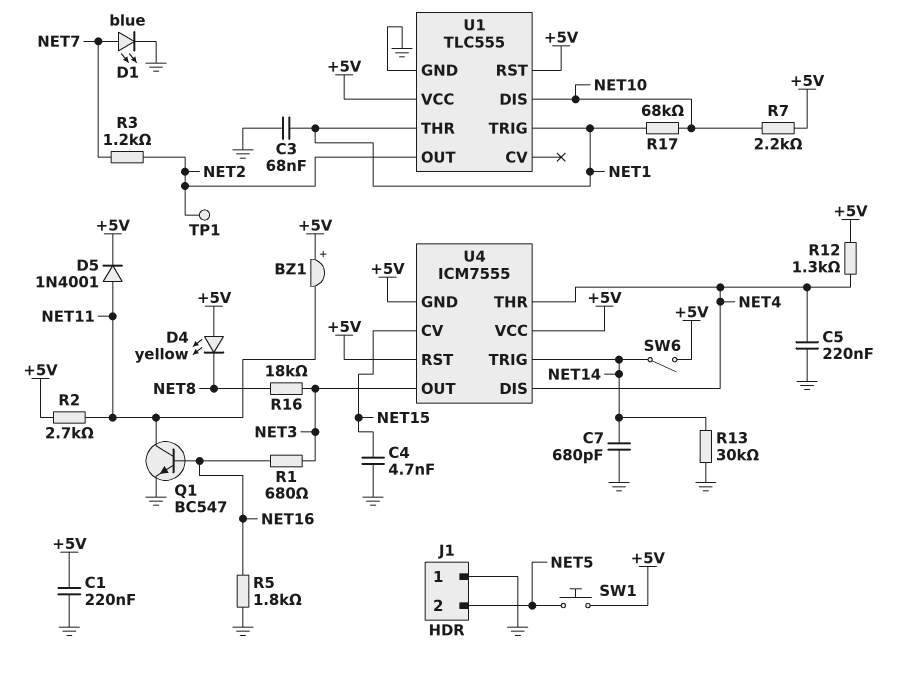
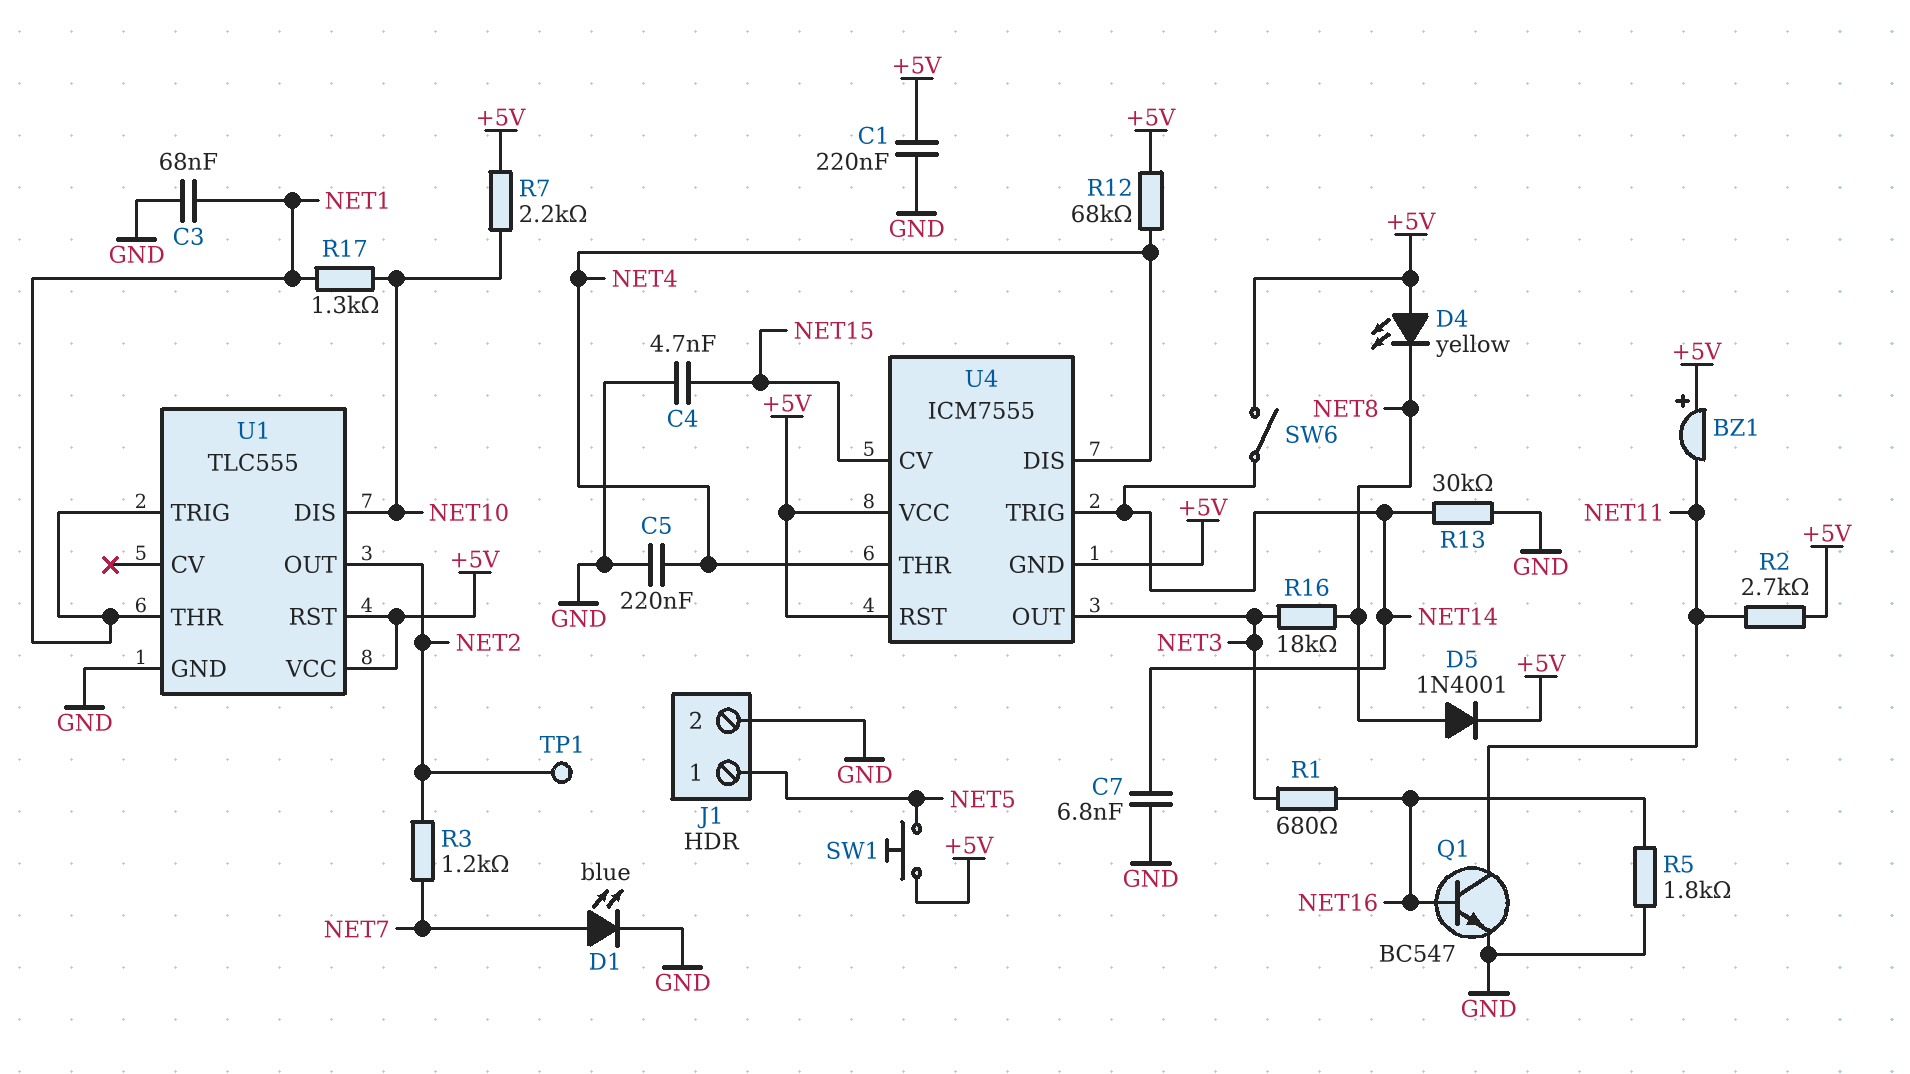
C7: 680pF (GND, NET14) -> 6.8nF (GND, NET14)
D5: diode 1N4001 (A NET11, K +5V) -> diode 1N4001 (A NET8, K +5V)
J1 pin 1: GND -> NET5
J1 pin 2: NET5 -> GND
R12: 1.3k (+5V, NET4) -> 68k (+5V, NET4)
R17: 68k (NET1, NET10) -> 1.3k (NET1, NET10)

